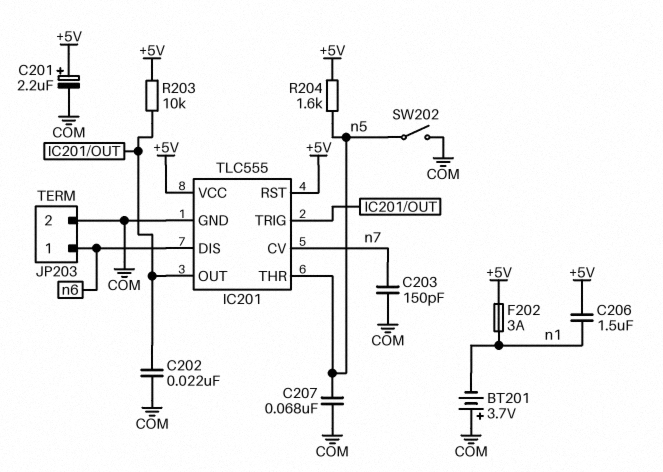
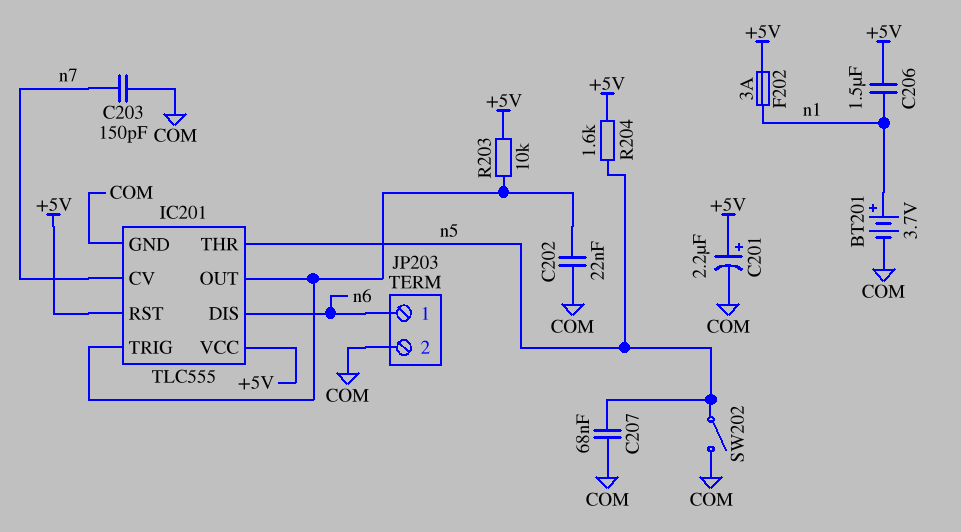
BT201: 3.7V (plus COM, minus n1) -> 3.7V (plus n1, minus COM)

